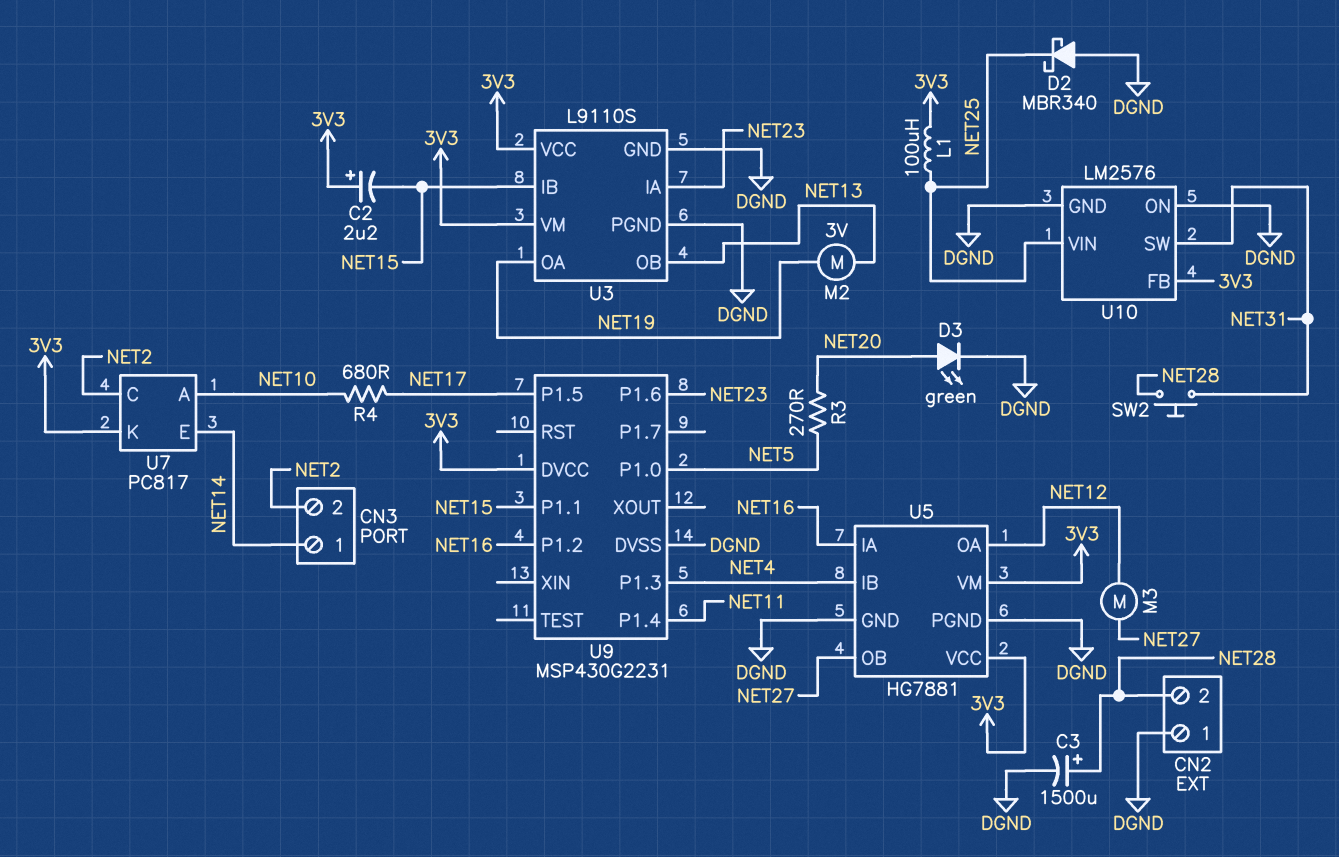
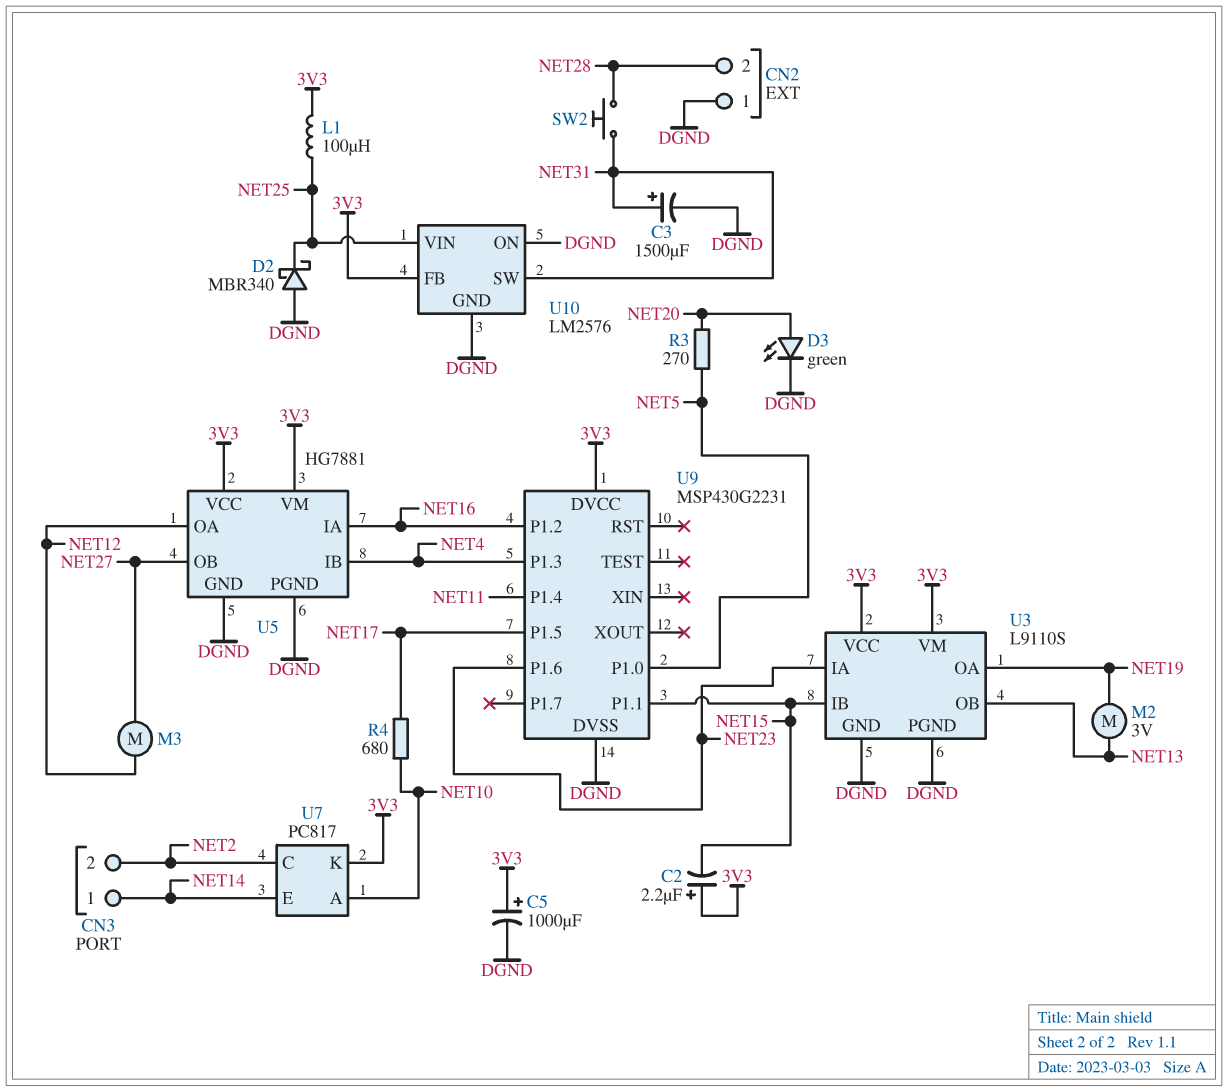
C3: 1500uF (plus NET28, minus DGND) -> 1500uF (plus NET31, minus DGND)
C5: none -> 1000uF (plus 3V3, minus DGND)

